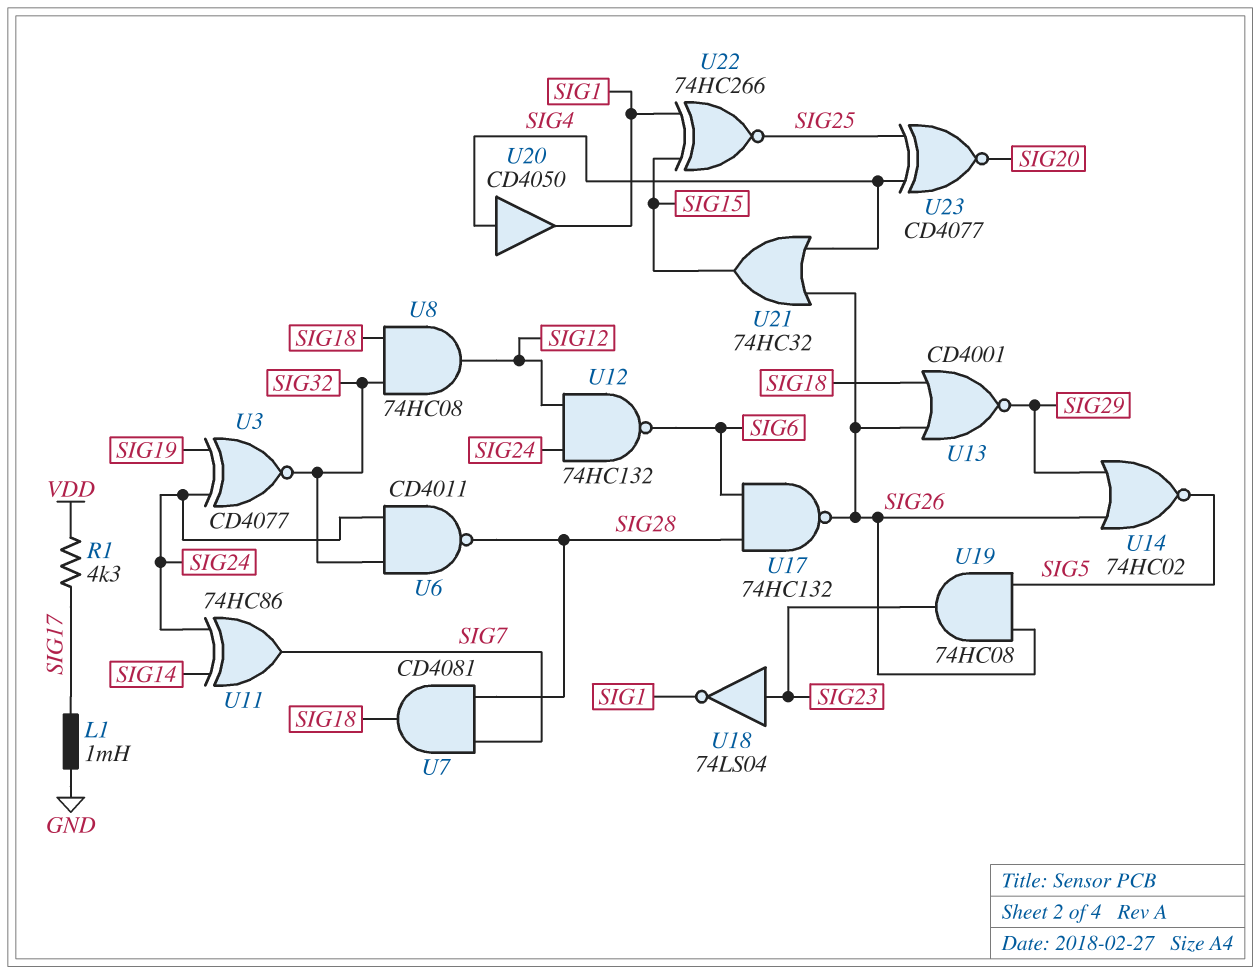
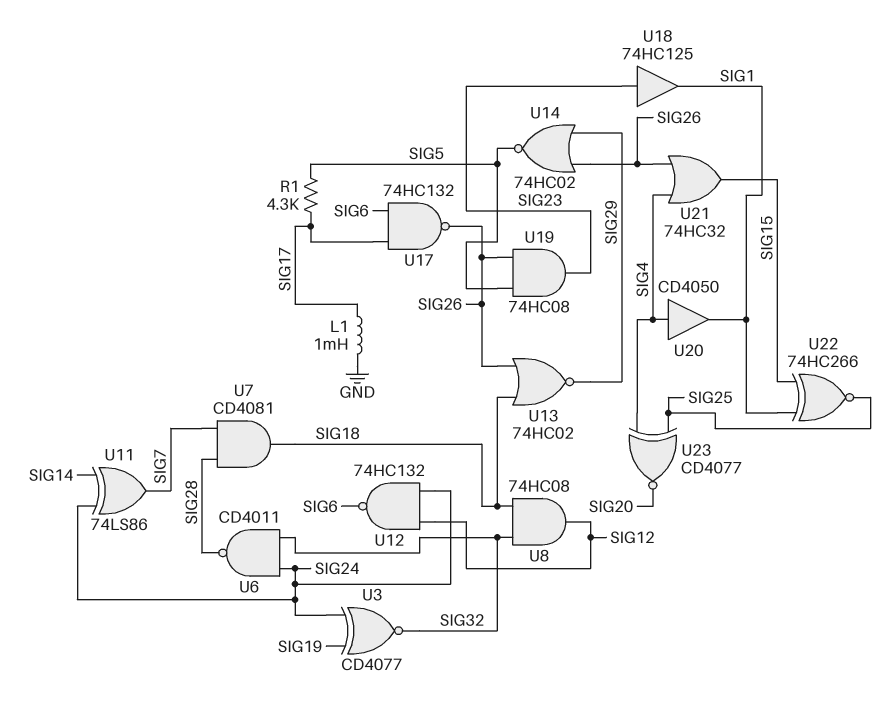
R1: 4.3k (SIG17, VDD) -> 4.3k (SIG5, SIG17)
U11: XOR 74HC86 (in SIG14, in SIG24, out SIG7) -> XOR 74LS86 (in SIG14, in SIG24, out SIG7)
U13: NOR CD4001 (in SIG18, in SIG26, out SIG29) -> NOR 74HC02 (in SIG18, in SIG26, out SIG29)
U17: NAND 74HC132 (in SIG6, in SIG28, out SIG26) -> NAND 74HC132 (in SIG6, in SIG17, out SIG26)
U18: NOT 74LS04 (in SIG23, out SIG1) -> buffer 74HC125 (in SIG23, out SIG1)

